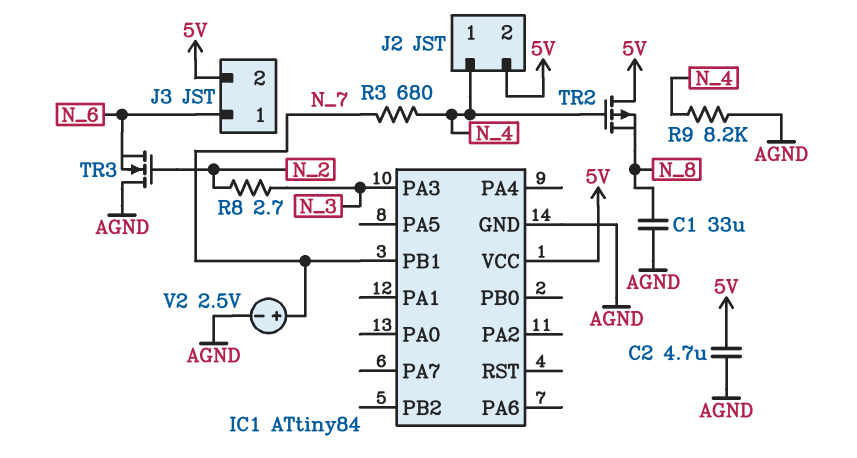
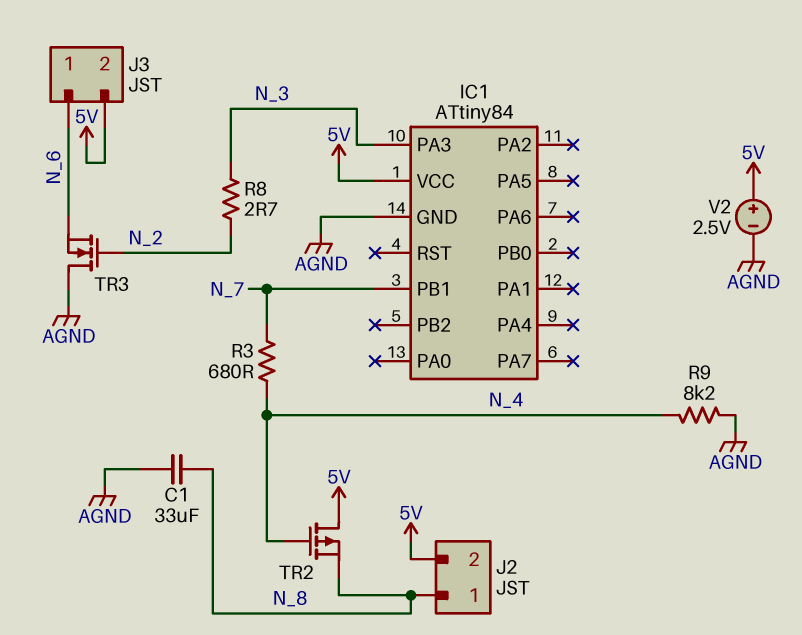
C2: 4.7uF (5V, AGND) -> none
J2 pin 1: N_4 -> N_8
V2: 2.5V (plus N_7, minus AGND) -> 2.5V (plus 5V, minus AGND)

